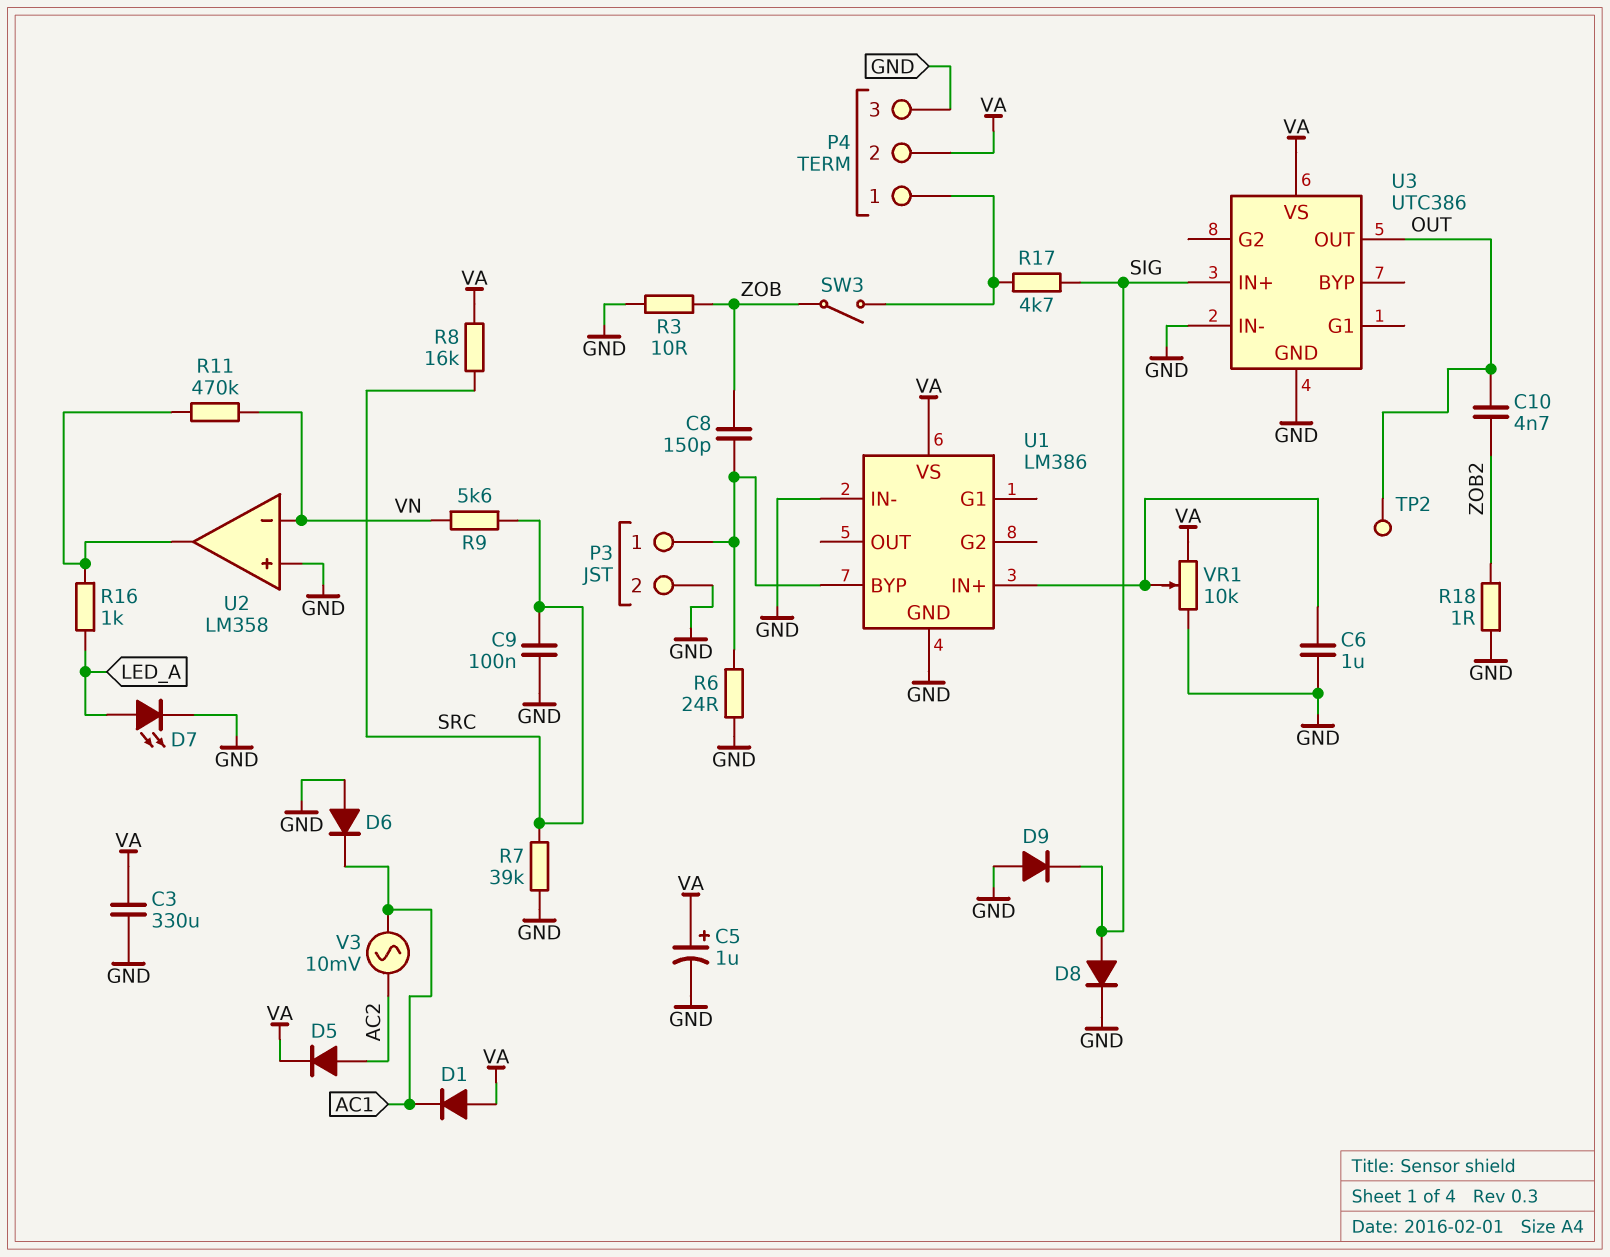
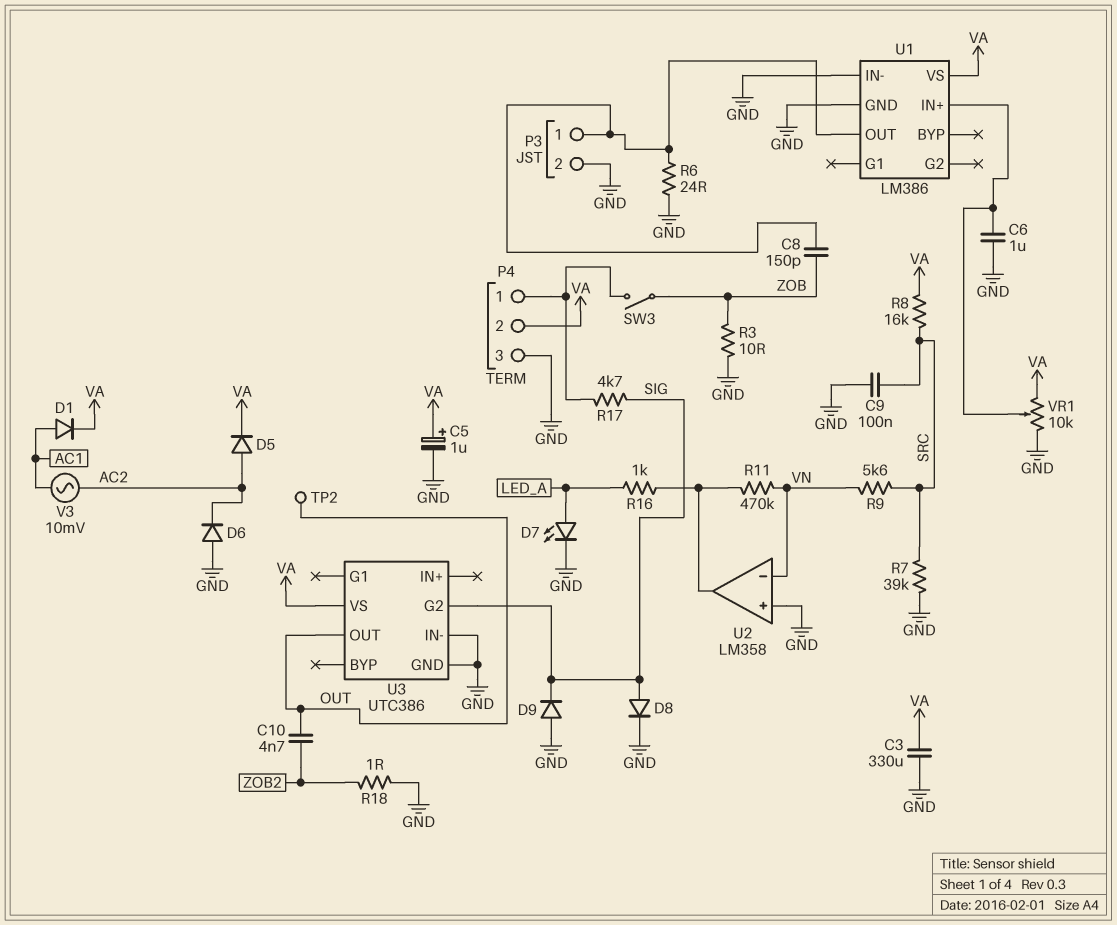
D1: diode (A VA, K AC1) -> diode (A AC1, K VA)
D6: diode (A GND, K AC1) -> diode (A GND, K AC2)
U1 pin BYP: P3/1 -> none
U1 pin OUT: none -> P3/1
U3 pin G2: none -> SIG
U3 pin IN+: SIG -> none

